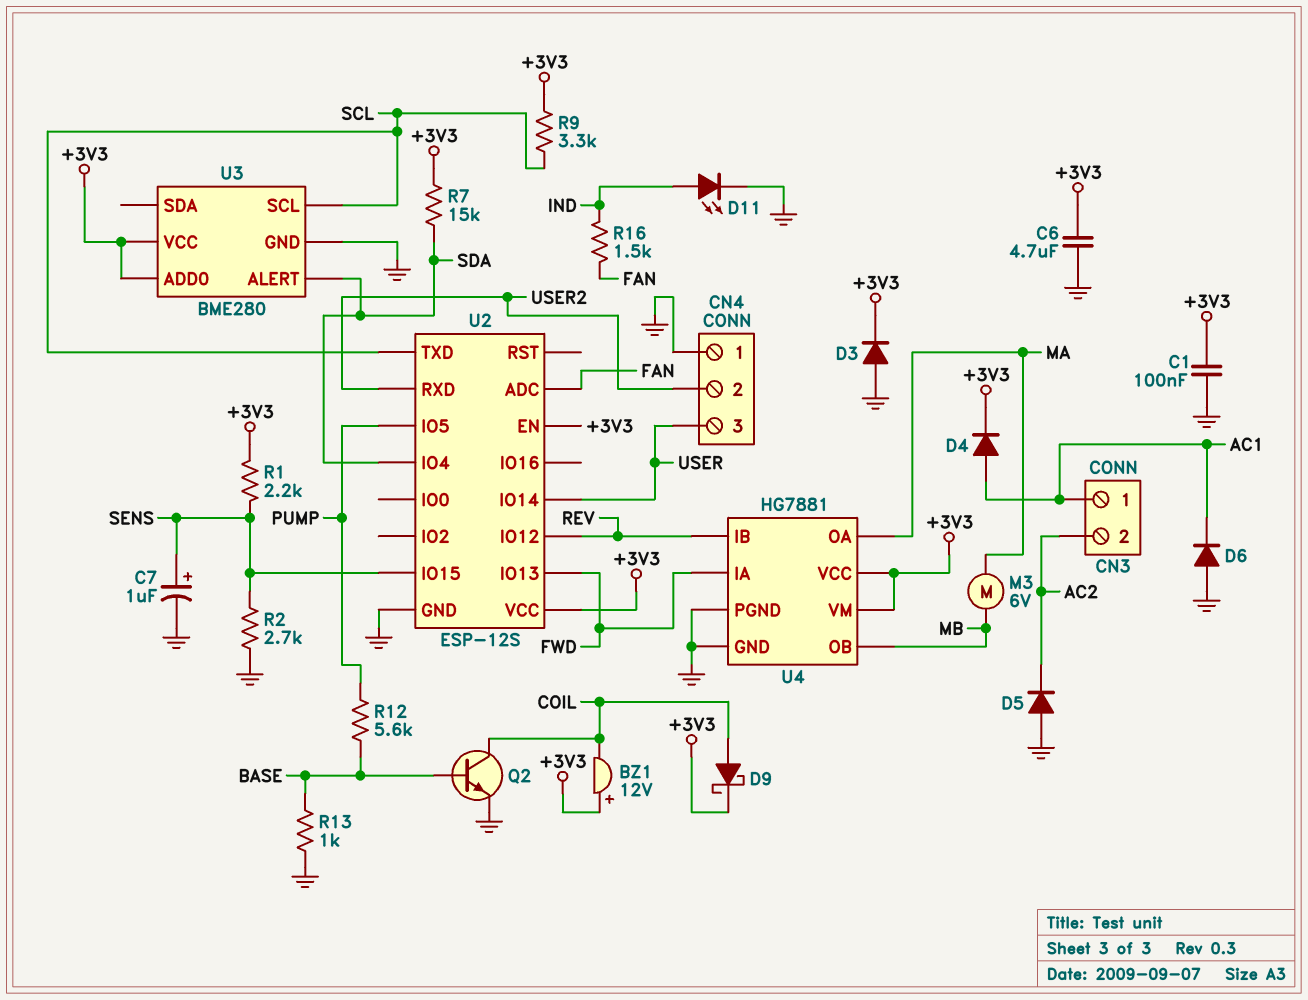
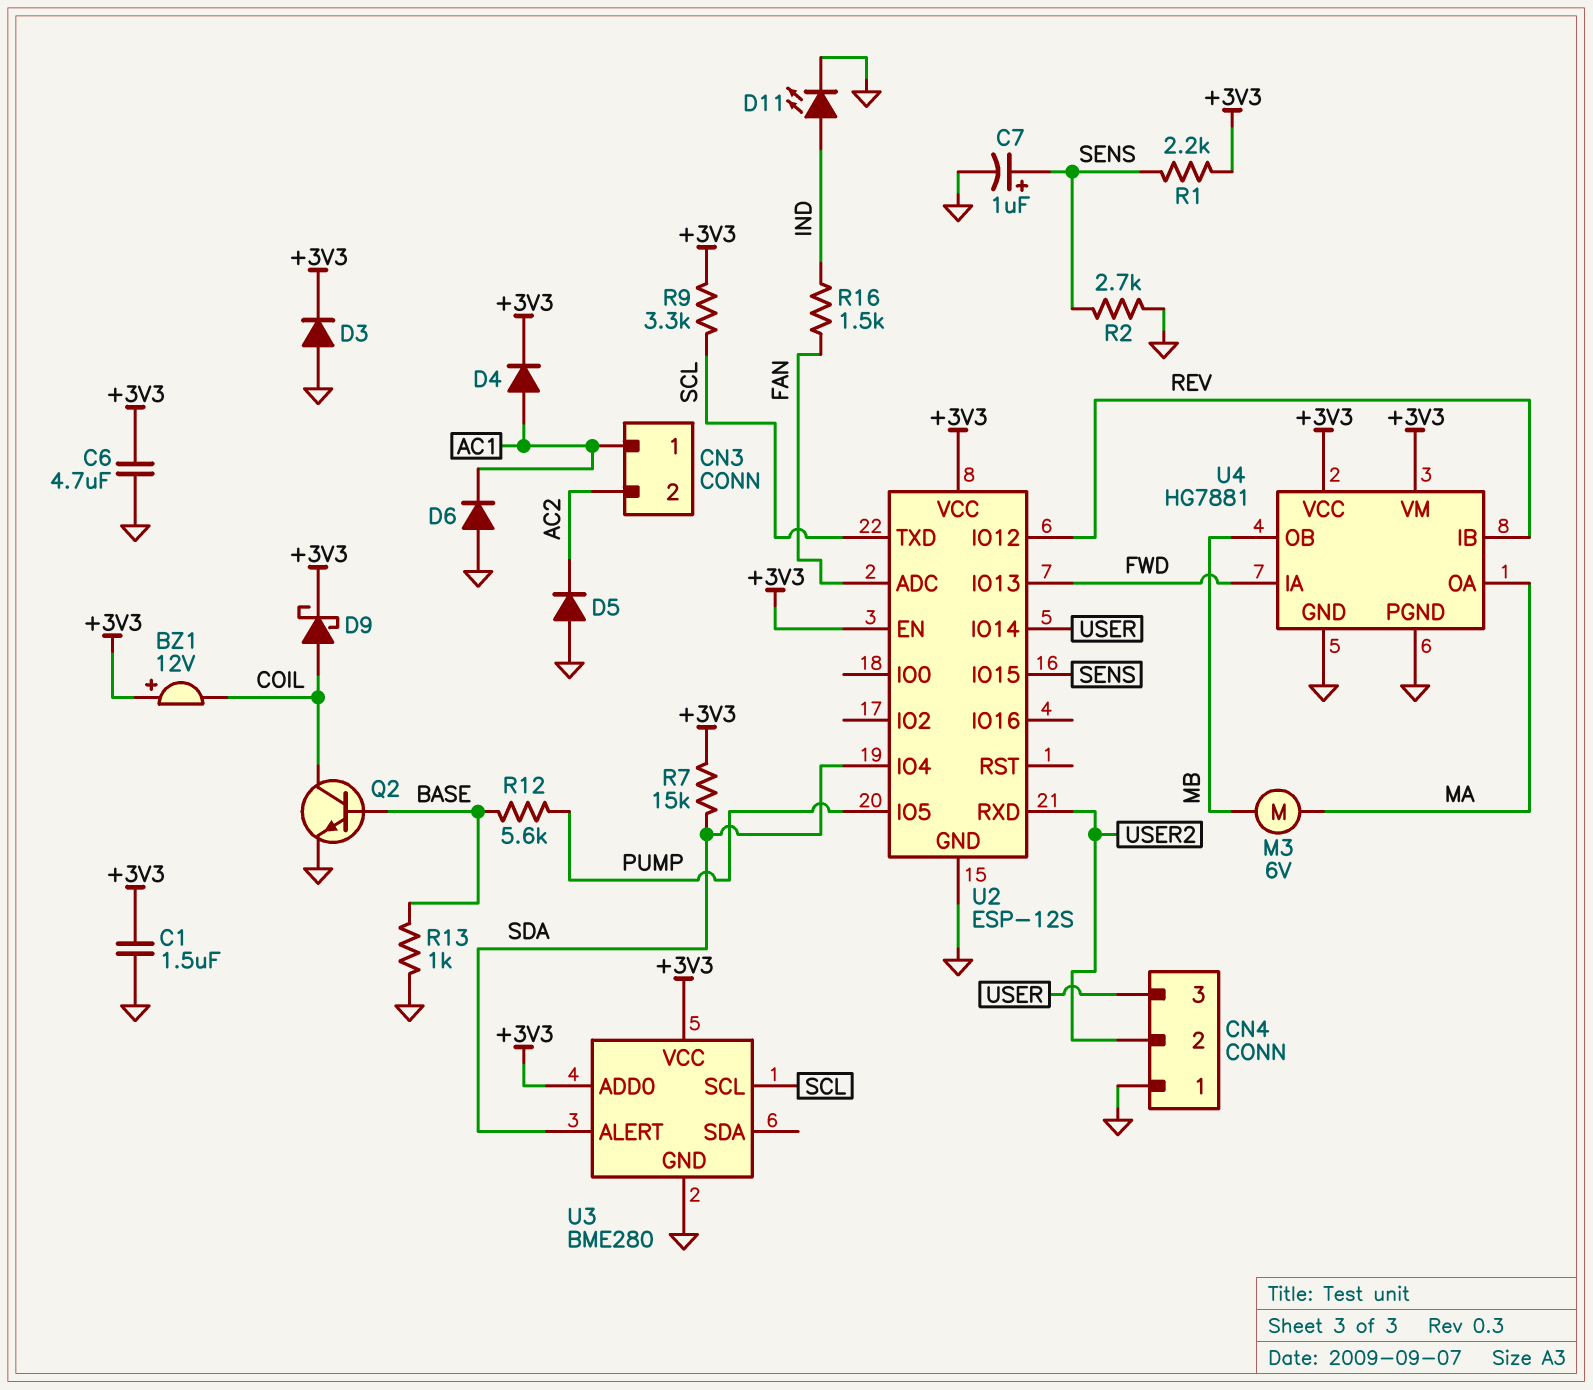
C1: 100nF (+3V3, GND) -> 1.5uF (+3V3, GND)

